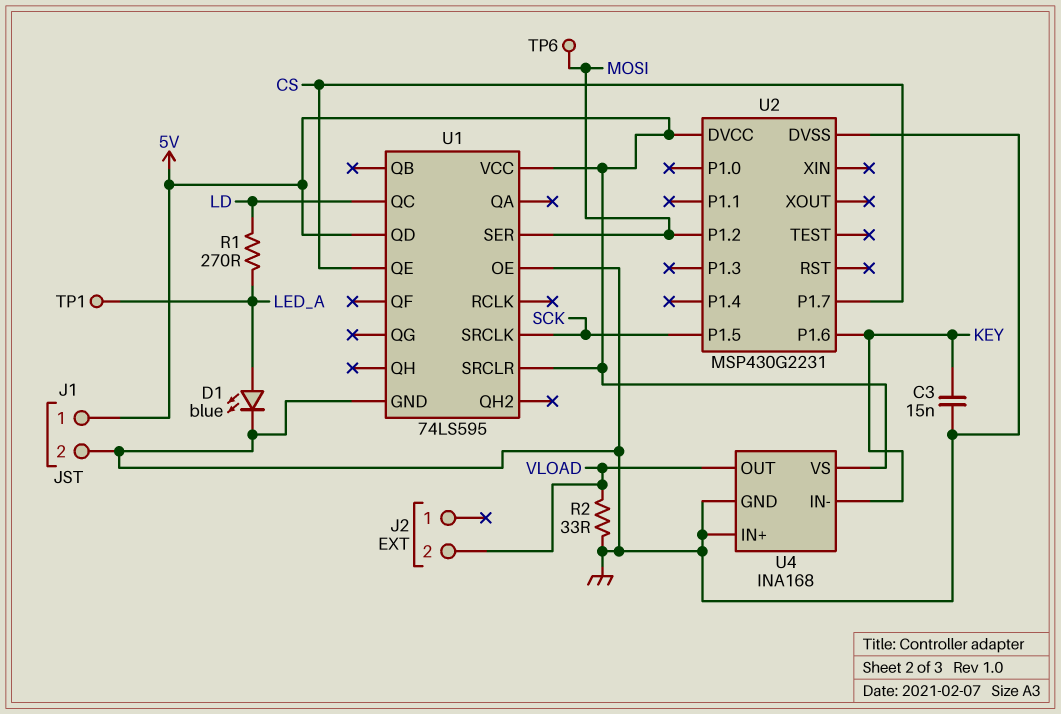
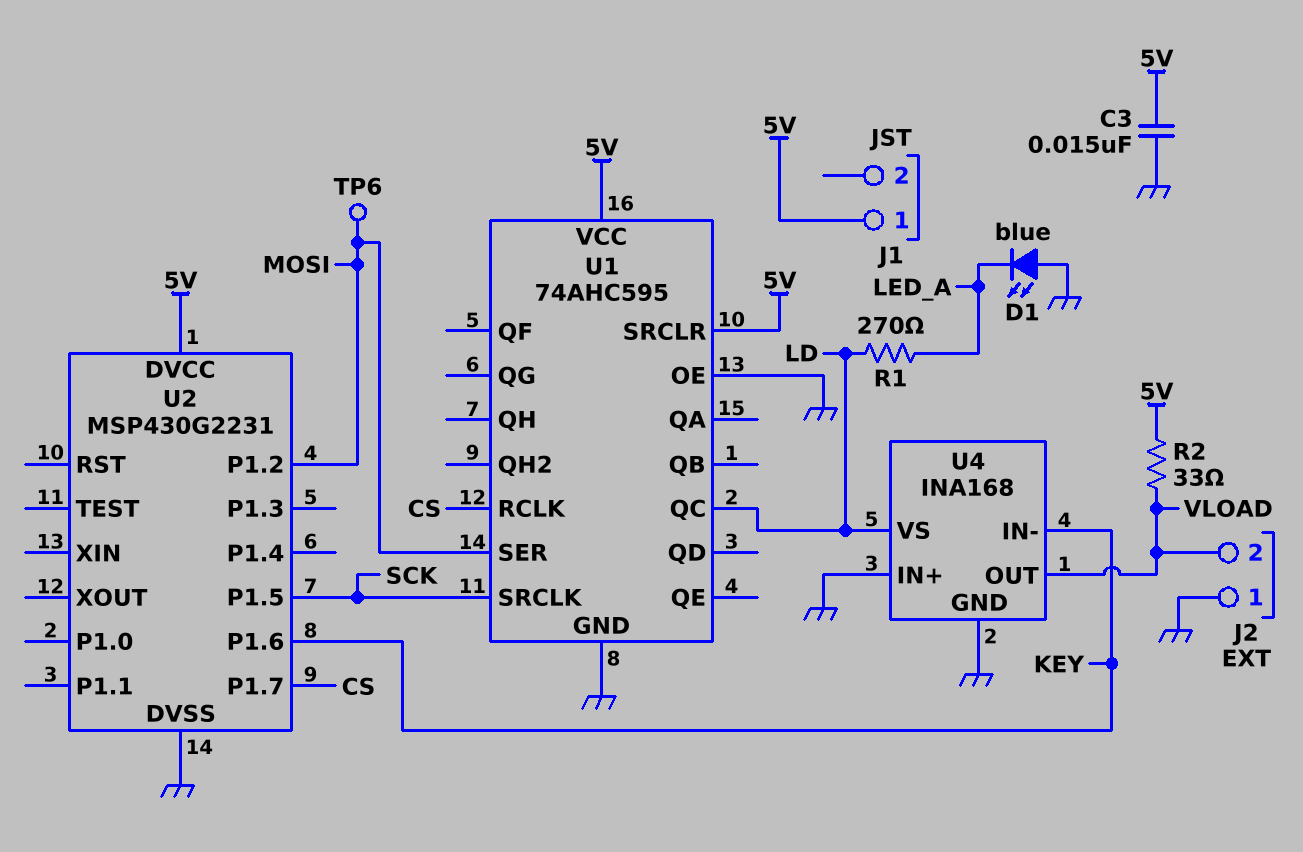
C3: 15nF (GND, KEY) -> 15nF (5V, GND)
D1: LED blue (A LED_A, K GND) -> LED blue (A GND, K LED_A)
J1 pin 2: GND -> none
J2 pin 1: none -> GND
R2: 33 (GND, VLOAD) -> 33 (5V, VLOAD)
TP1: test point (LED_A) -> none
U1: 74LS595 -> 74AHC595
U1 pin QD: 5V -> none
U1 pin QE: CS -> none
U1 pin RCLK: none -> CS
U4 pin VS: 5V -> LD

